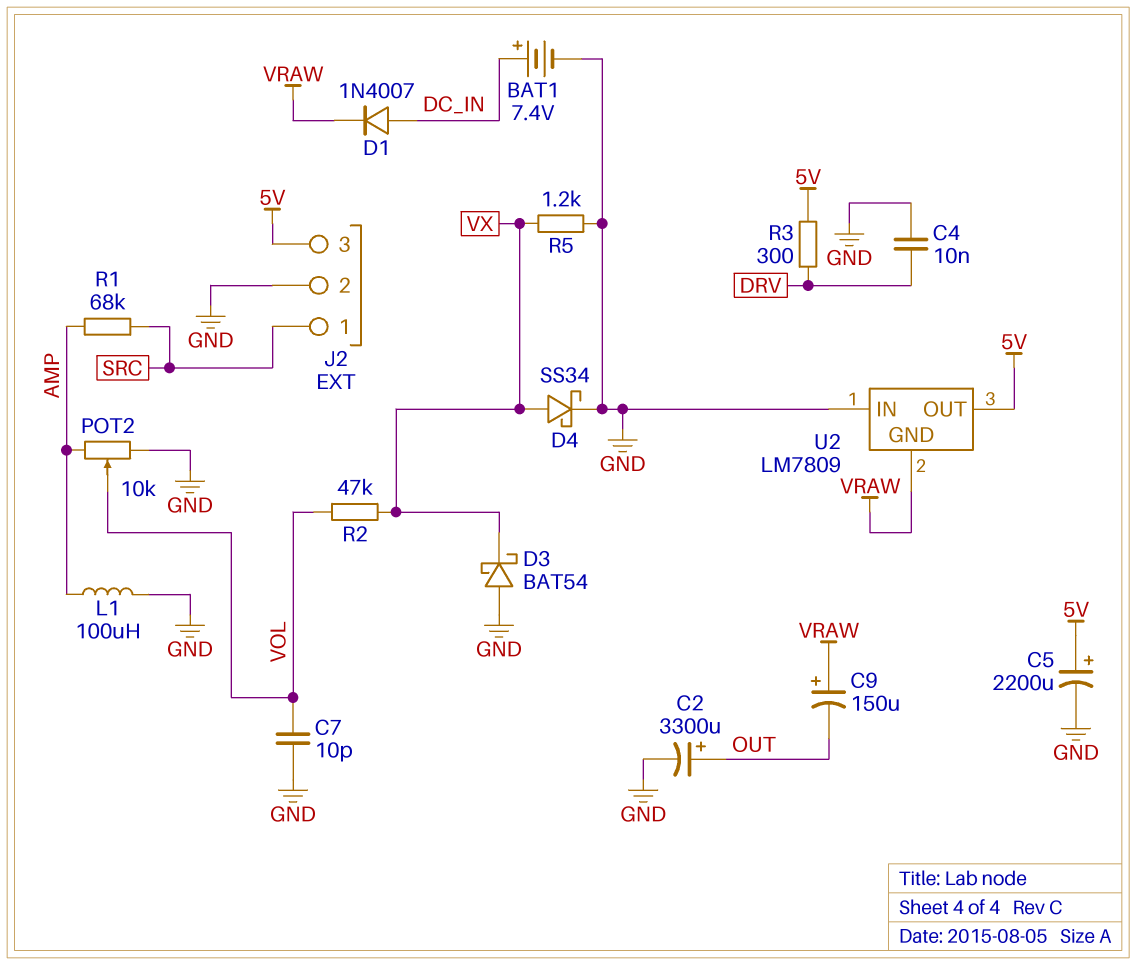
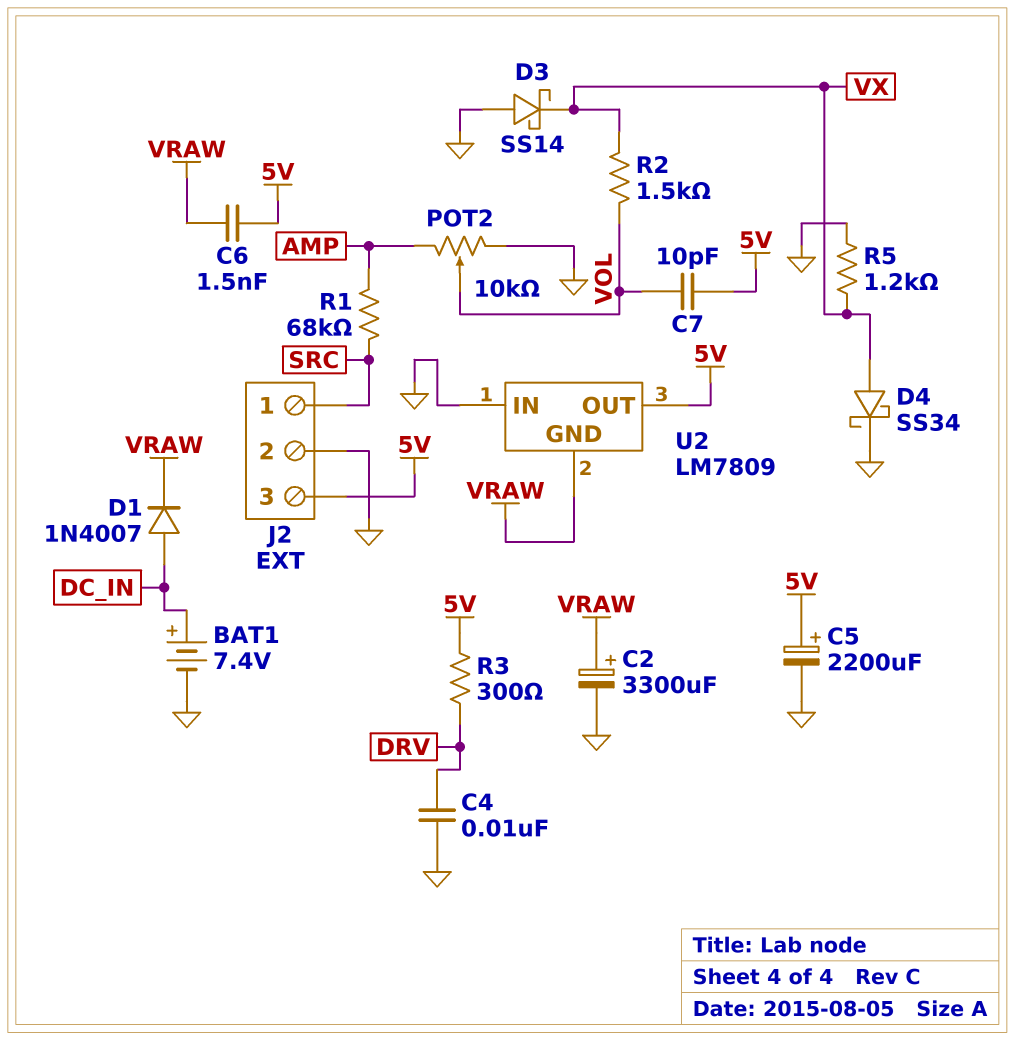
C2: 3300uF (plus OUT, minus GND) -> 3300uF (plus VRAW, minus GND)
C6: none -> 1.5nF (5V, VRAW)
C7: 10pF (GND, VOL) -> 10pF (5V, VOL)
C9: 150uF (plus VRAW, minus OUT) -> none
D3: schottky BAT54 (A GND, K VX) -> schottky SS14 (A GND, K VX)
L1: 100uH (AMP, GND) -> none
R2: 47k (VOL, VX) -> 1.5k (VOL, VX)

